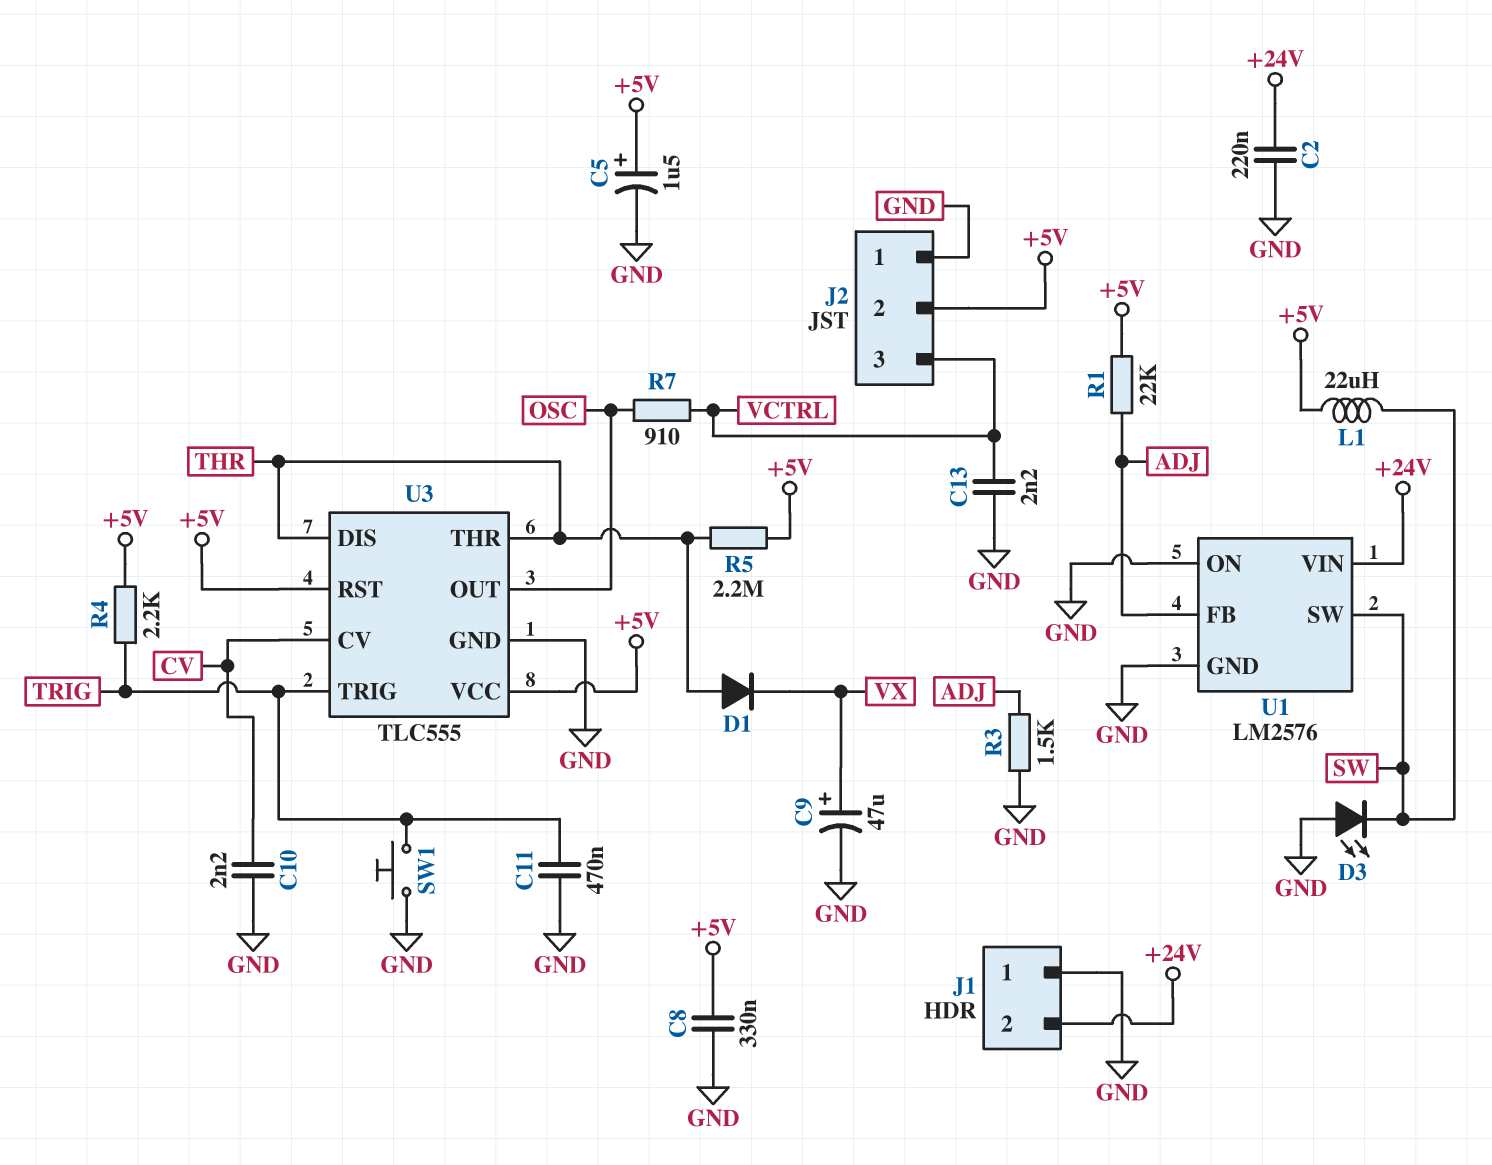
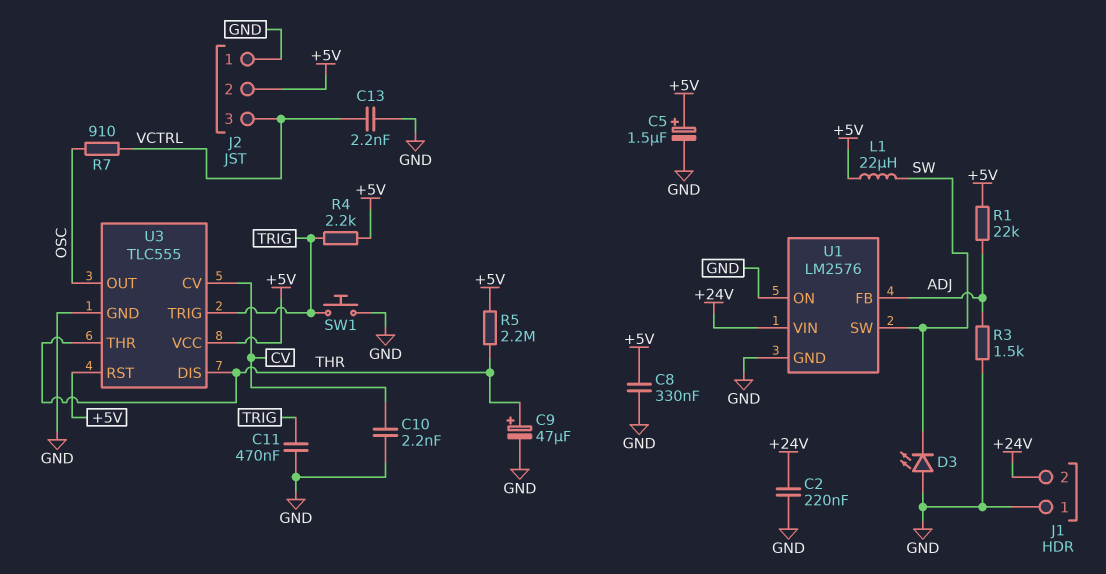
C9: 47uF (plus VX, minus GND) -> 47uF (plus THR, minus GND)
D1: diode (A THR, K VX) -> none

